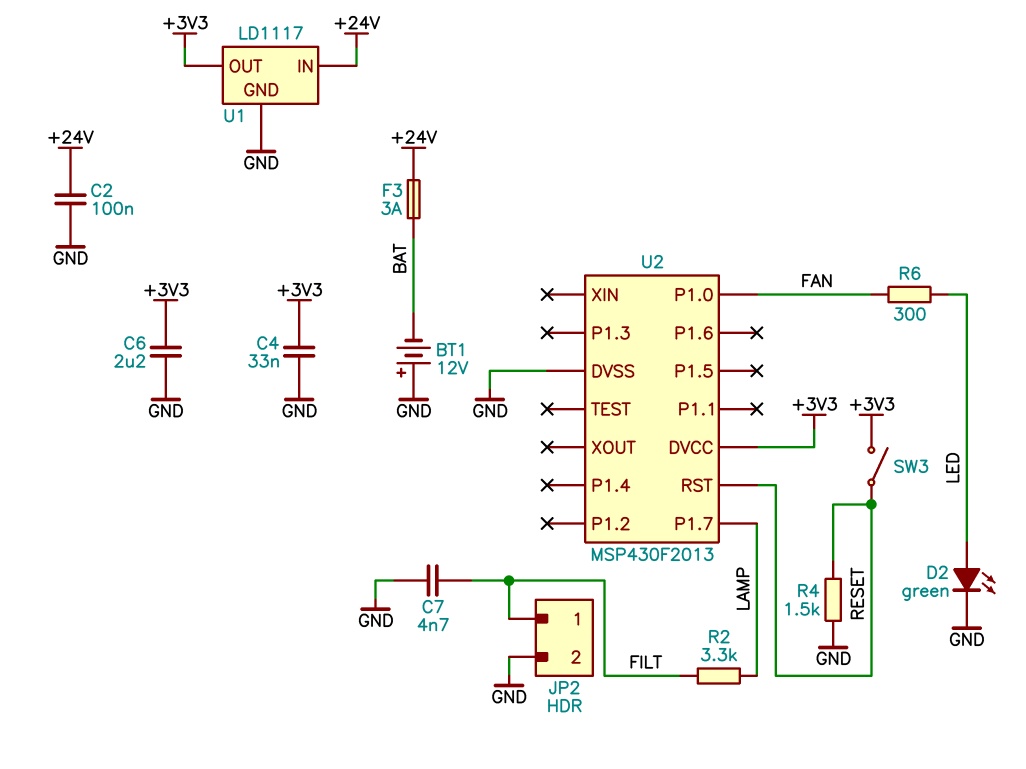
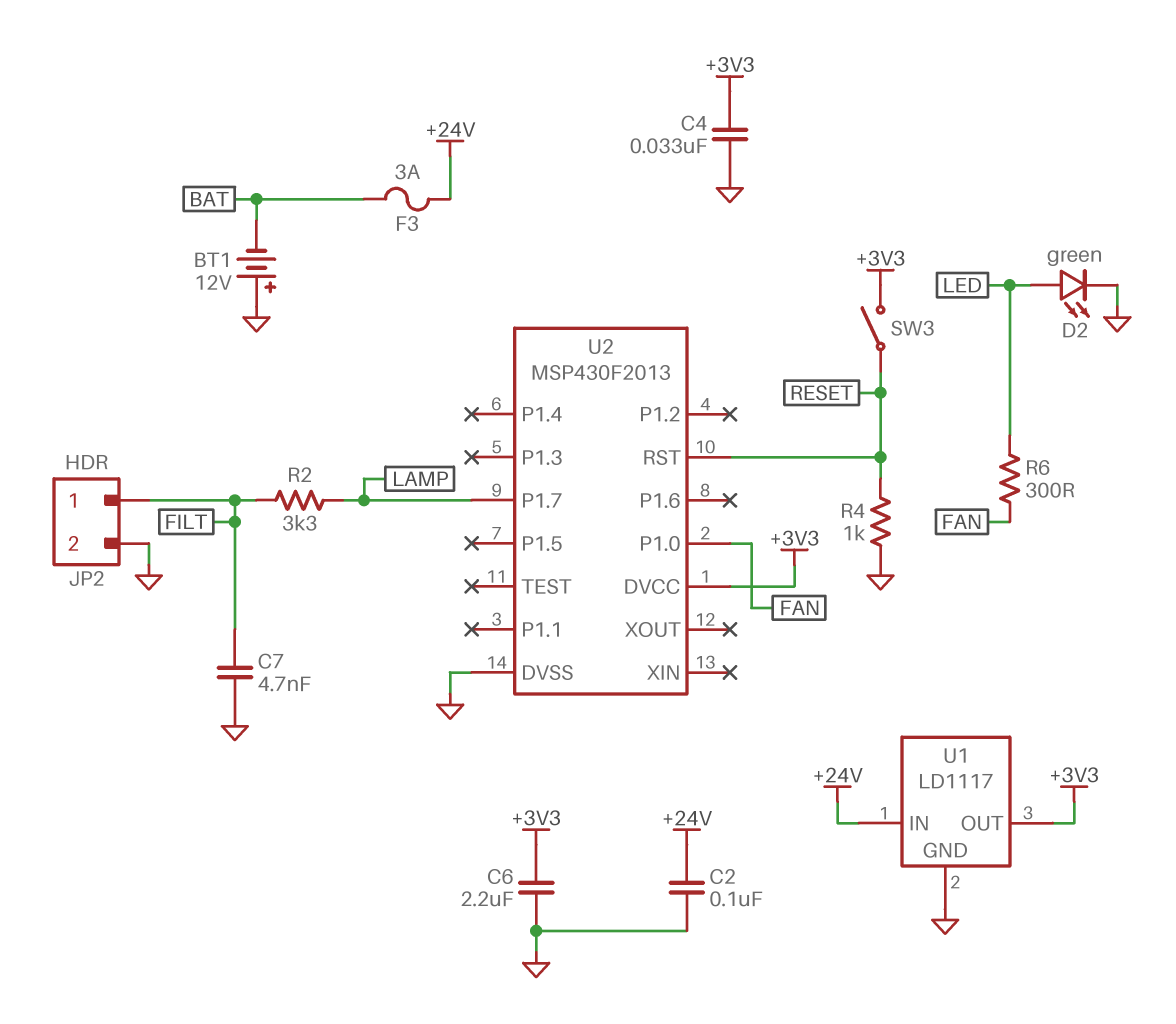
R4: 1.5k (GND, RESET) -> 1k (GND, RESET)

